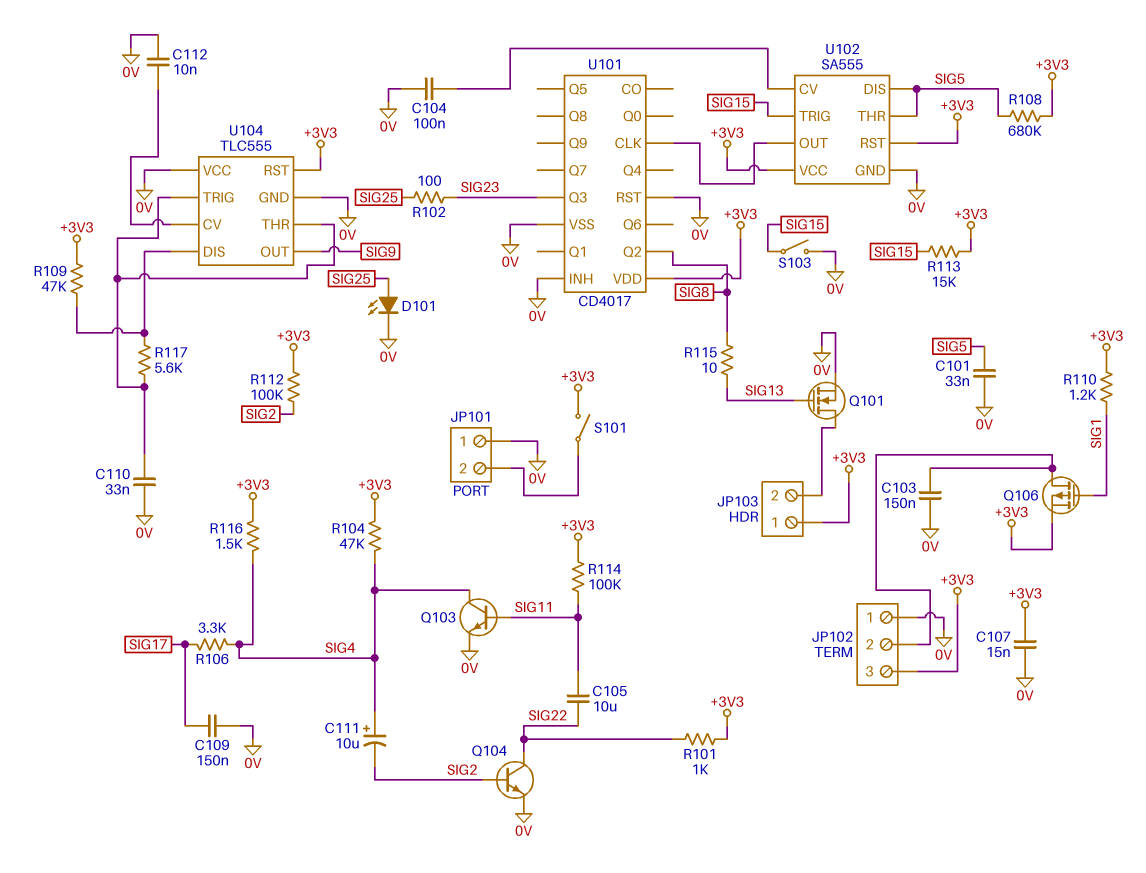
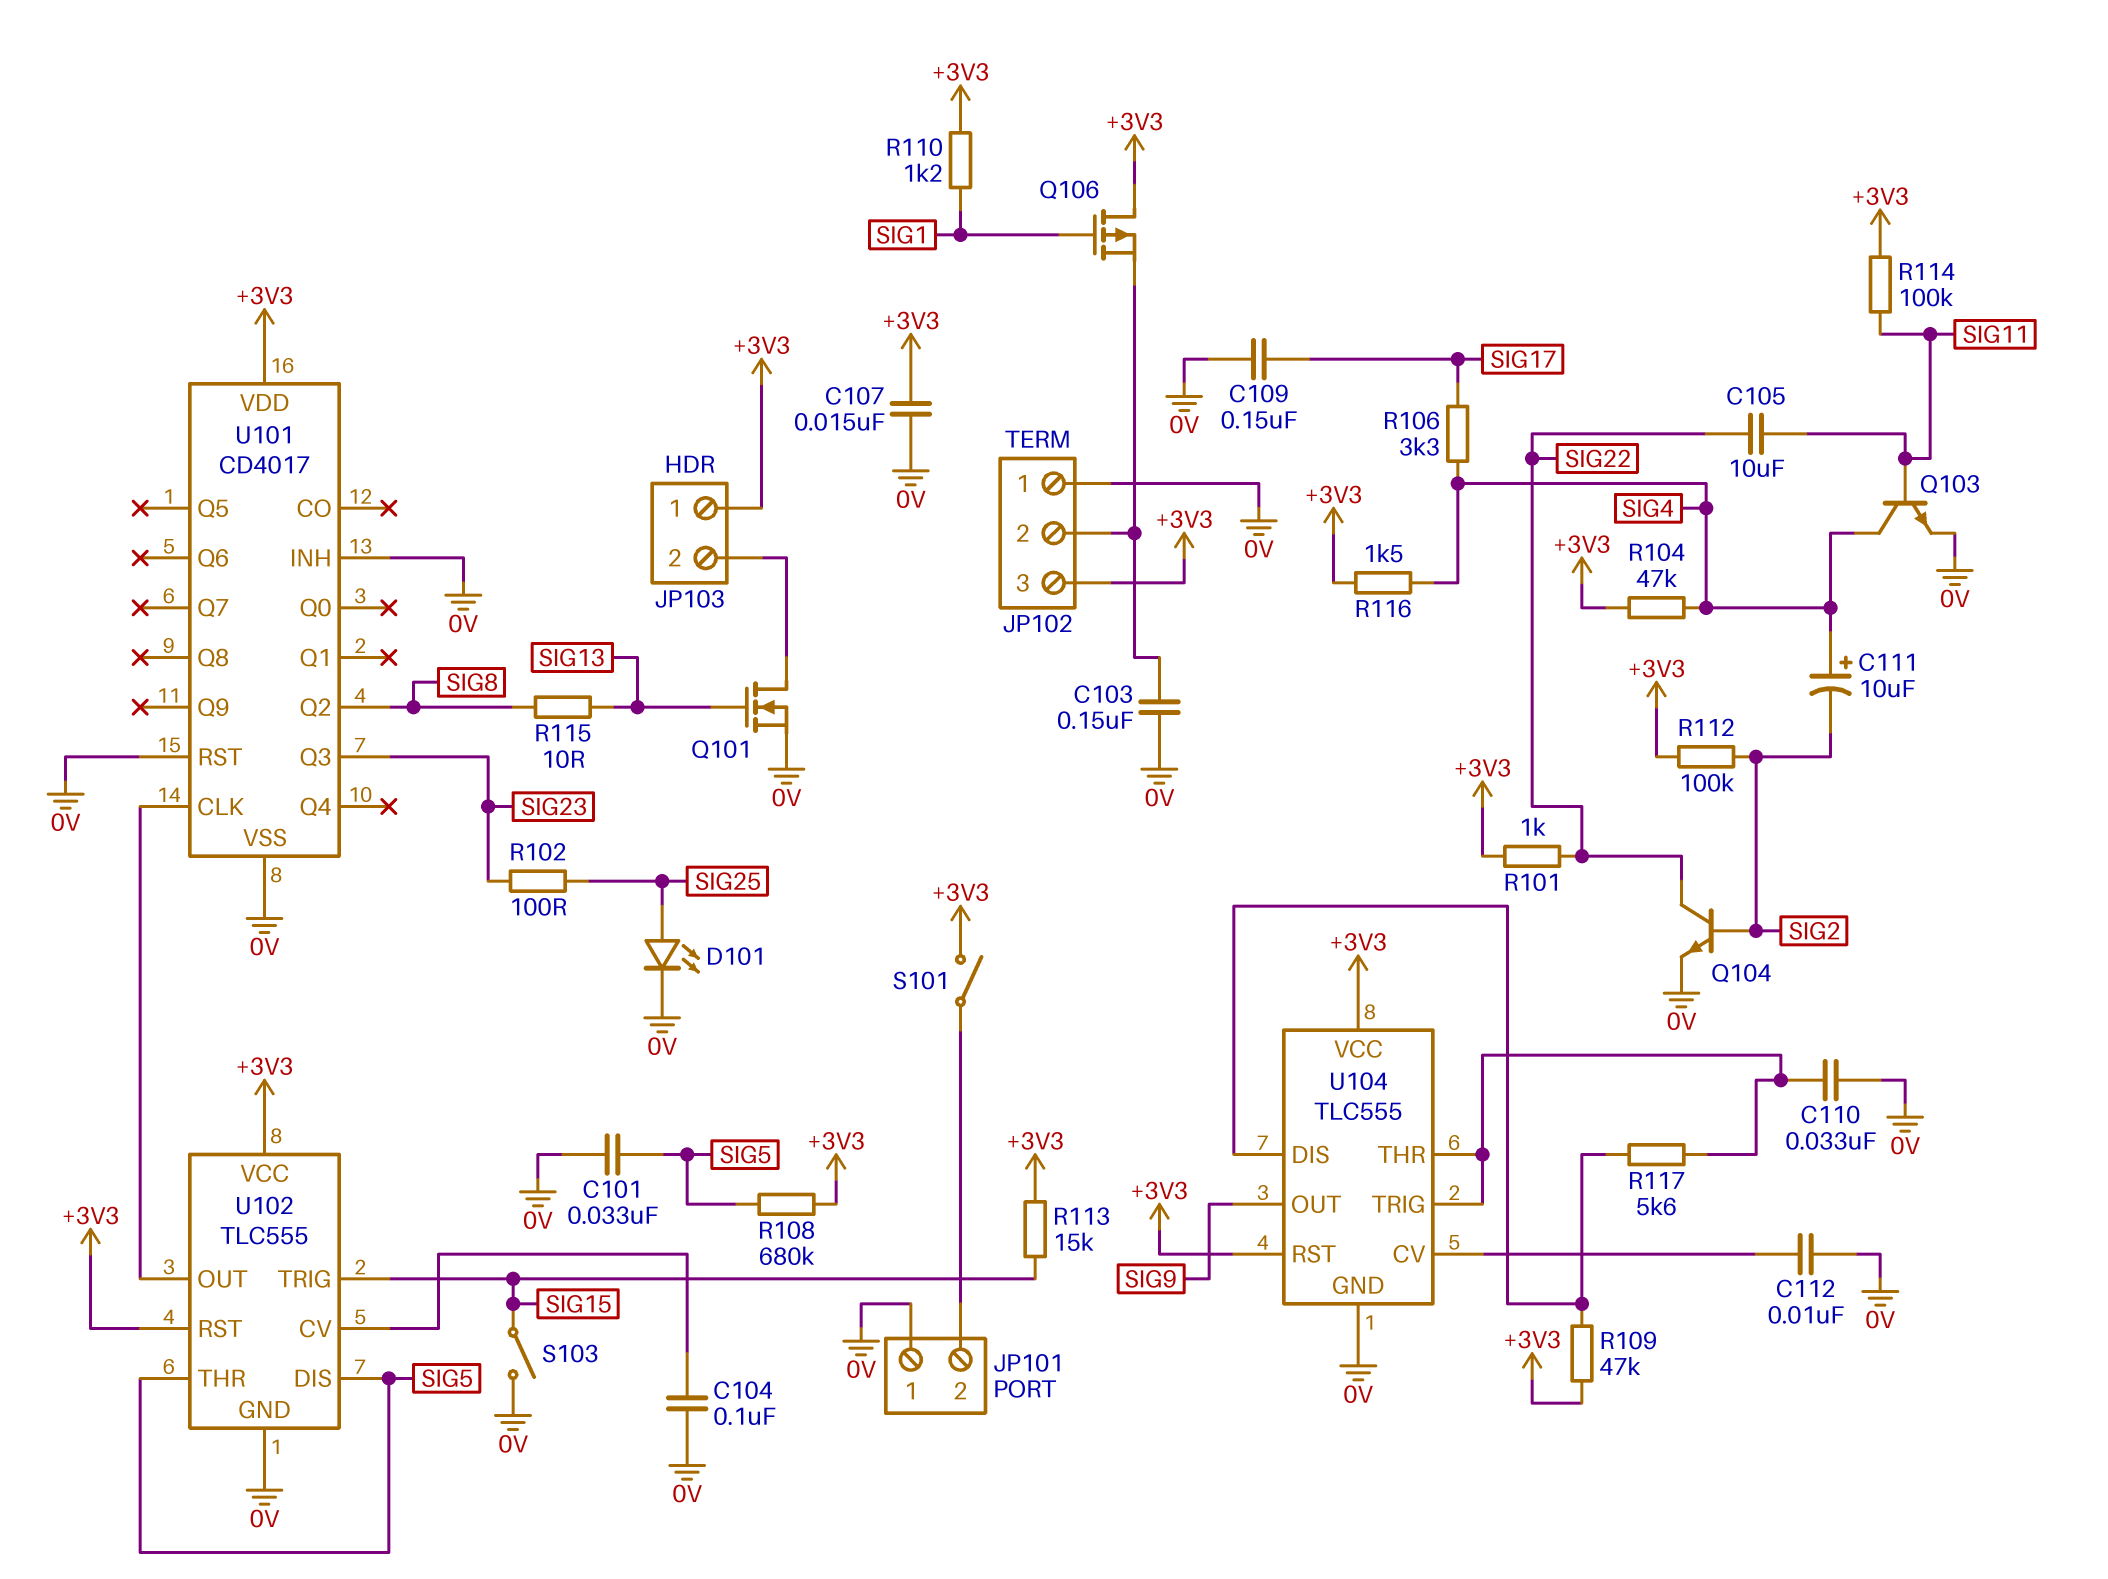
Q106: PMOS (G SIG1, D JP102/2, S +3V3) -> PMOS (G SIG1, D +3V3, S JP102/2)
U102: SA555 -> TLC555
U104 pin VCC: 0V -> +3V3

